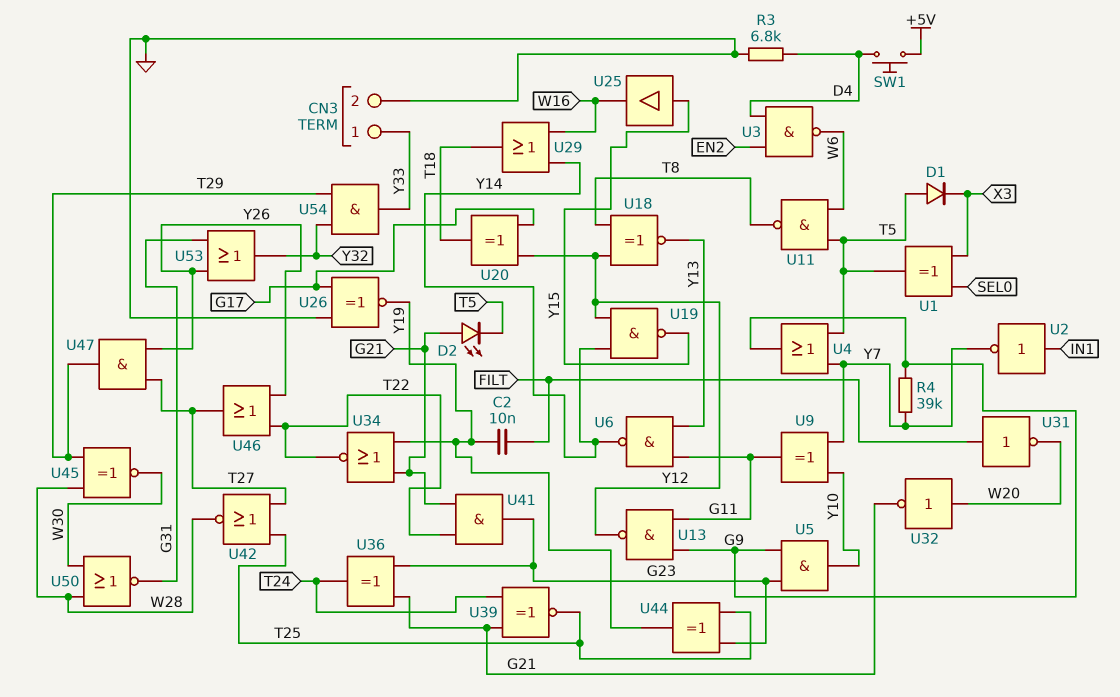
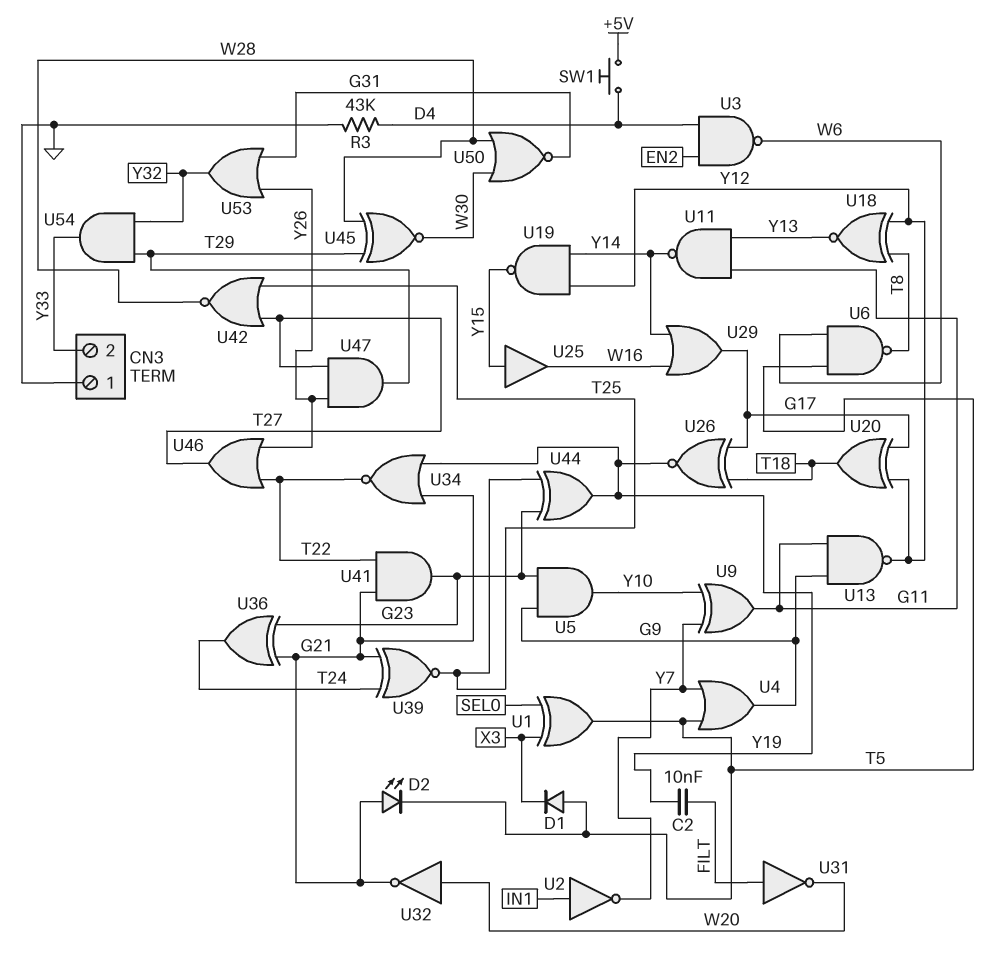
CN3 pin 1: Y33 -> GND
CN3 pin 2: GND -> Y33
R3: 6.8k (D4, GND) -> 43k (D4, GND)
R4: 39k (G9, Y7) -> none
U6: NAND (in G11, in Y13, out Y14) -> NAND (in T5, in W6, out T8)
U11: NAND (in T5, in W6, out T8) -> NAND (in G11, in Y13, out Y14)
U26: XNOR (in G17, in GND, out Y19) -> XNOR (in G17, in T18, out Y19)
U29: OR (in W16, in Y14, out T18) -> OR (in W16, in Y14, out G17)

